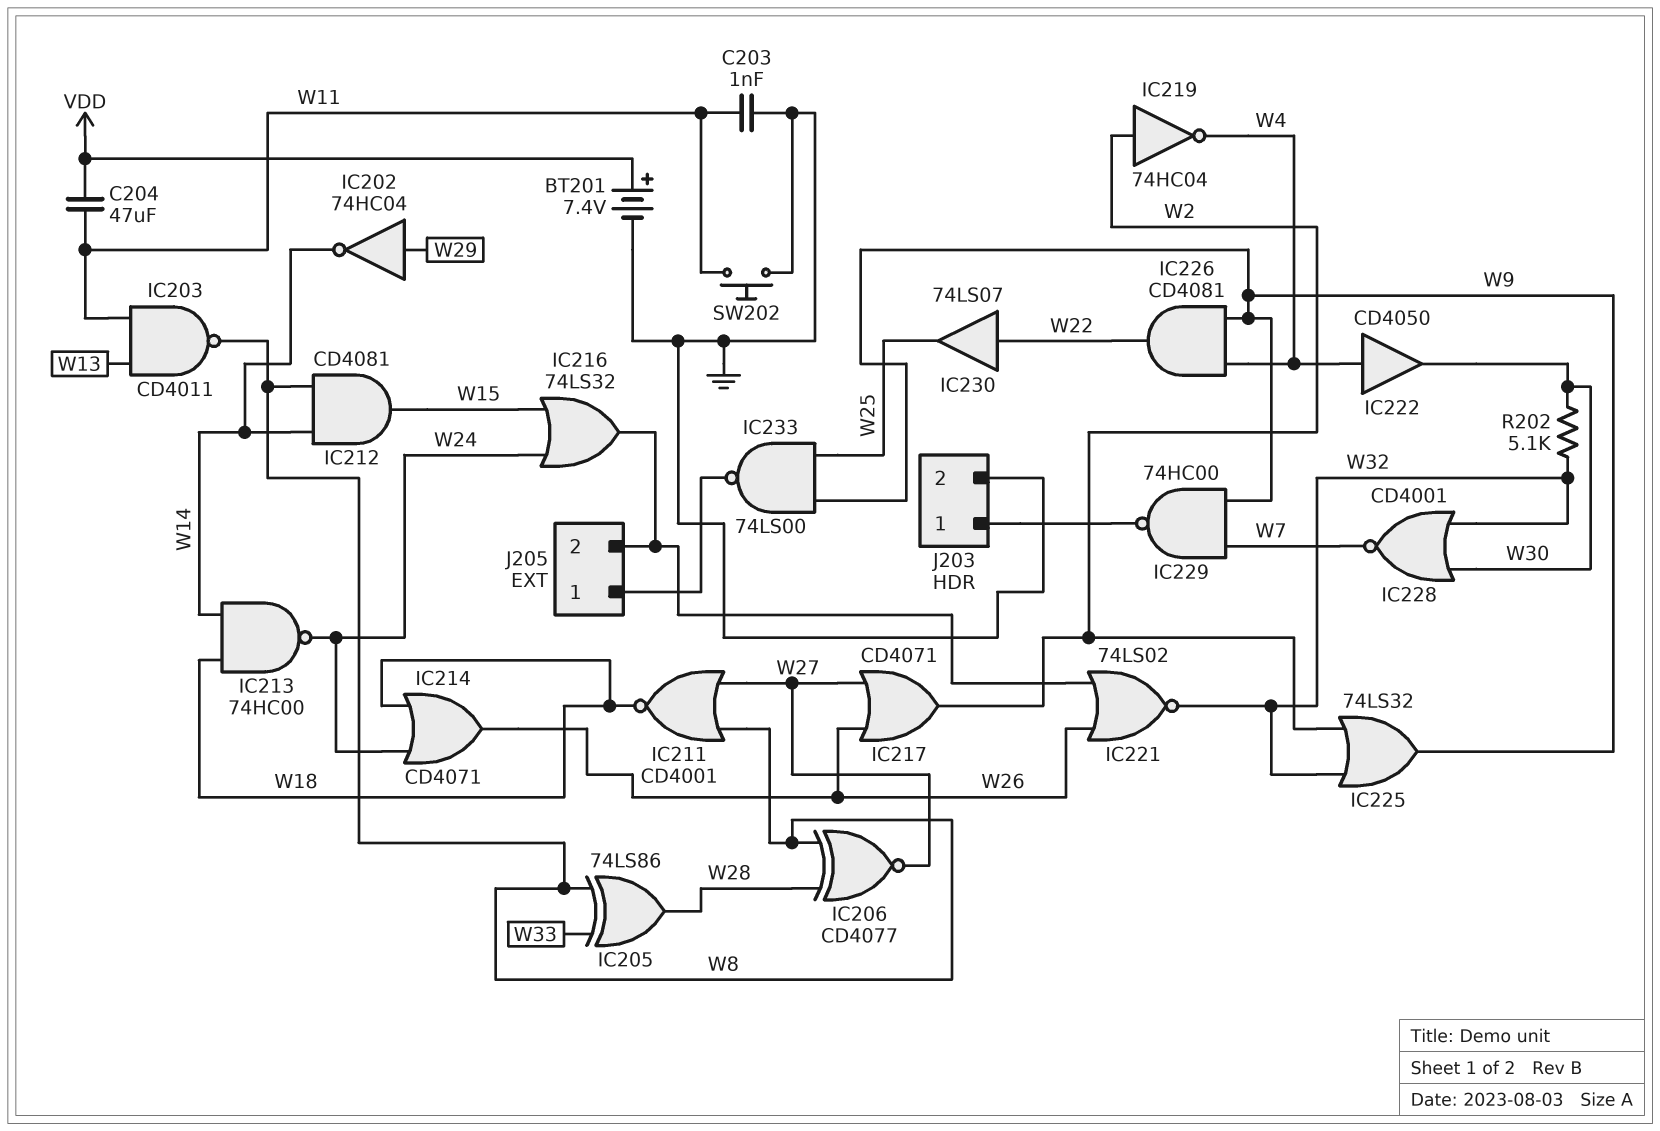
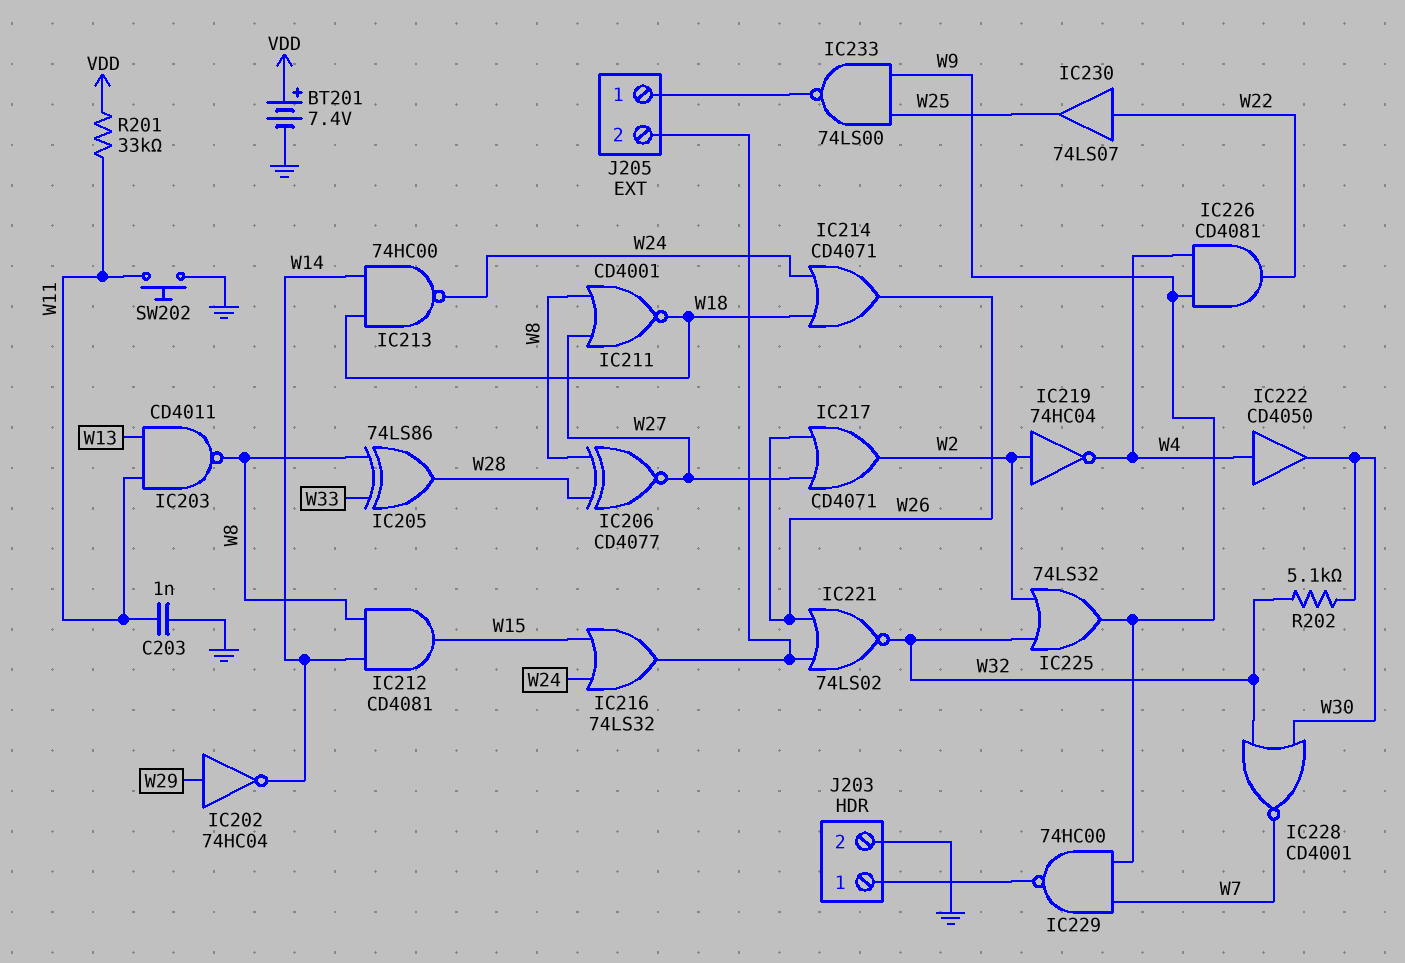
C204: 47uF (VDD, W11) -> none
R201: none -> 33k (VDD, W11)

